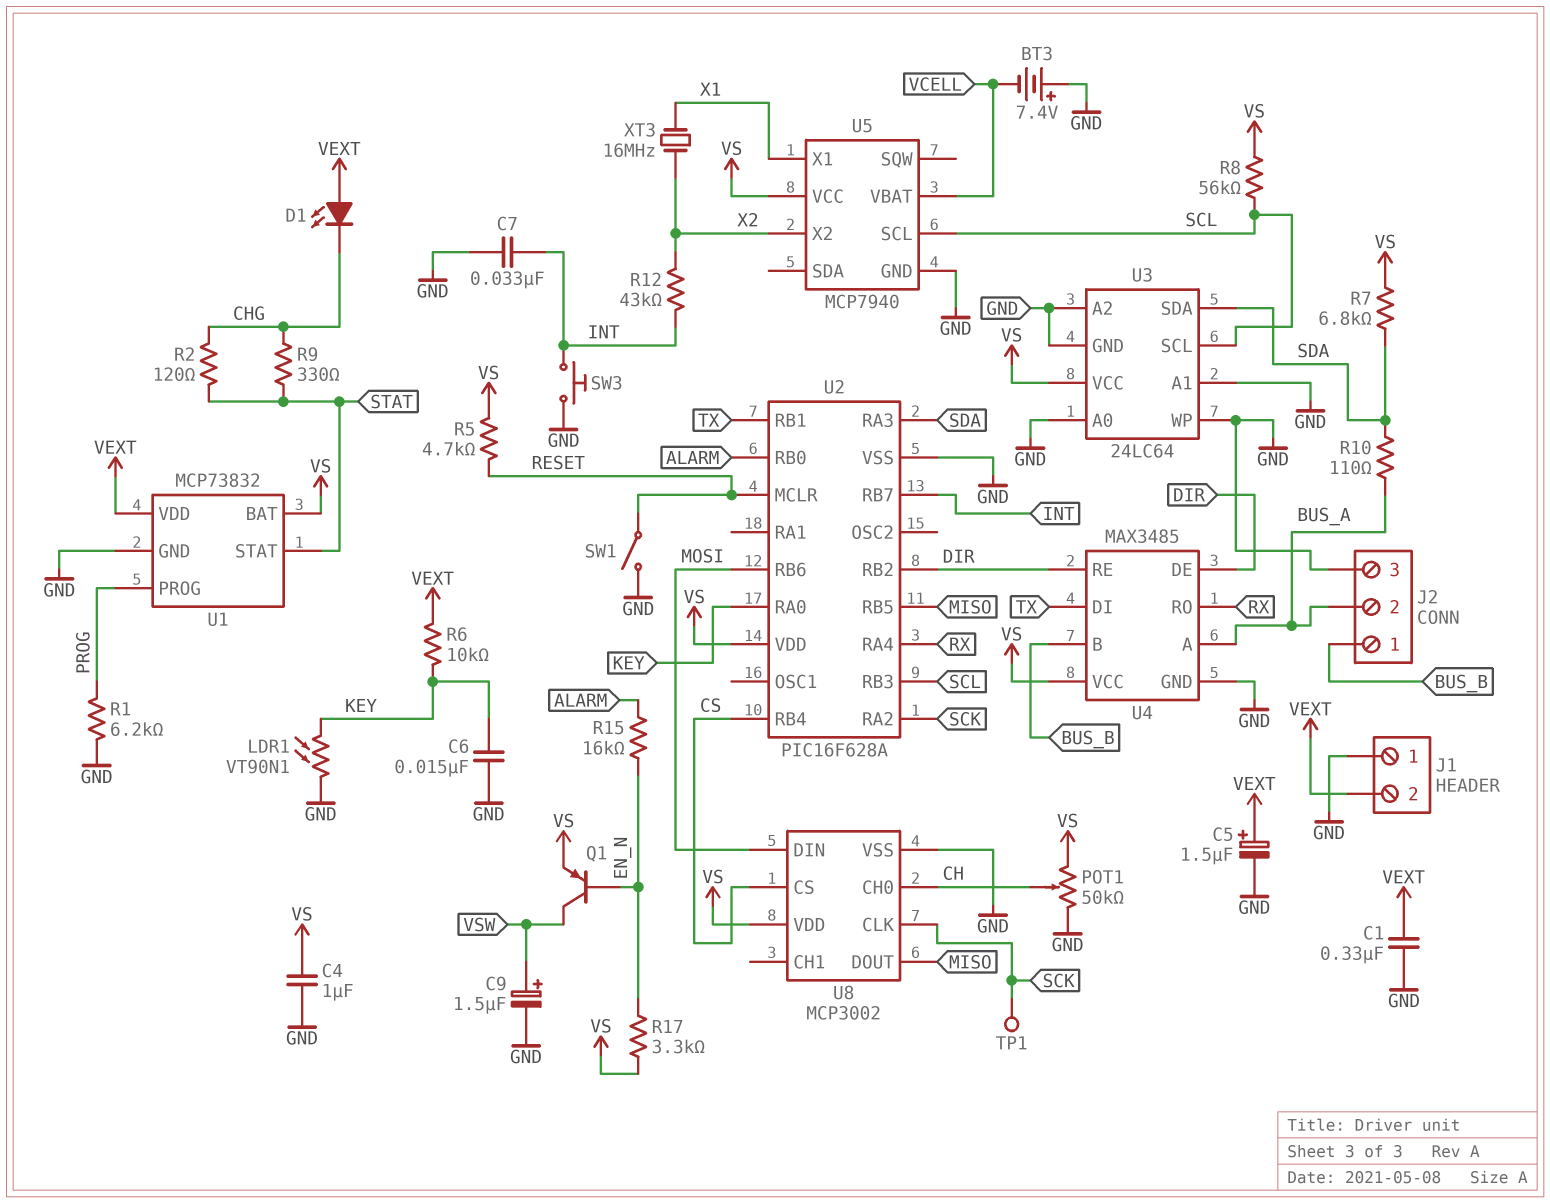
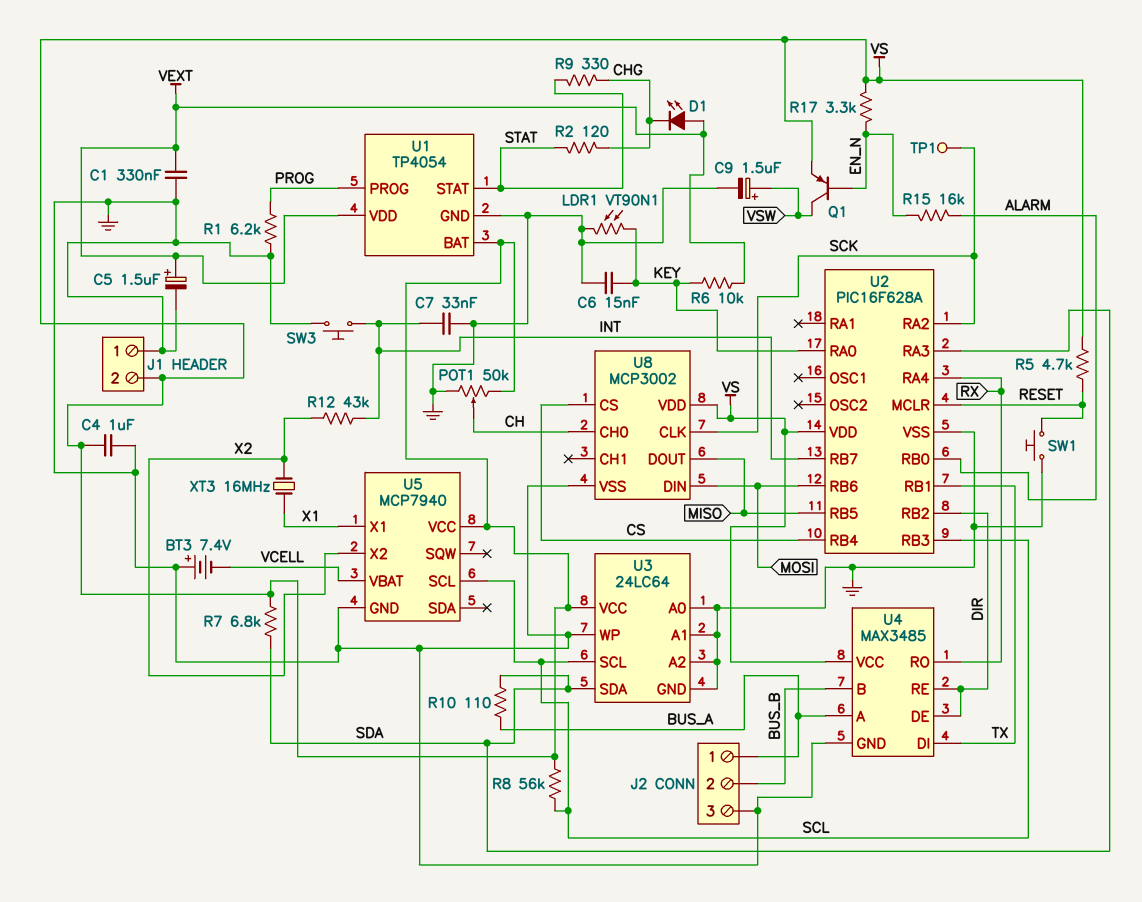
J1 pin 2: VEXT -> VS
J2 pin 1: BUS_B -> BUS_A
J2 pin 2: BUS_A -> BUS_B
SW1: switch (GND, RESET) -> button (GND, RESET)
U1: MCP73832 -> TP4054

